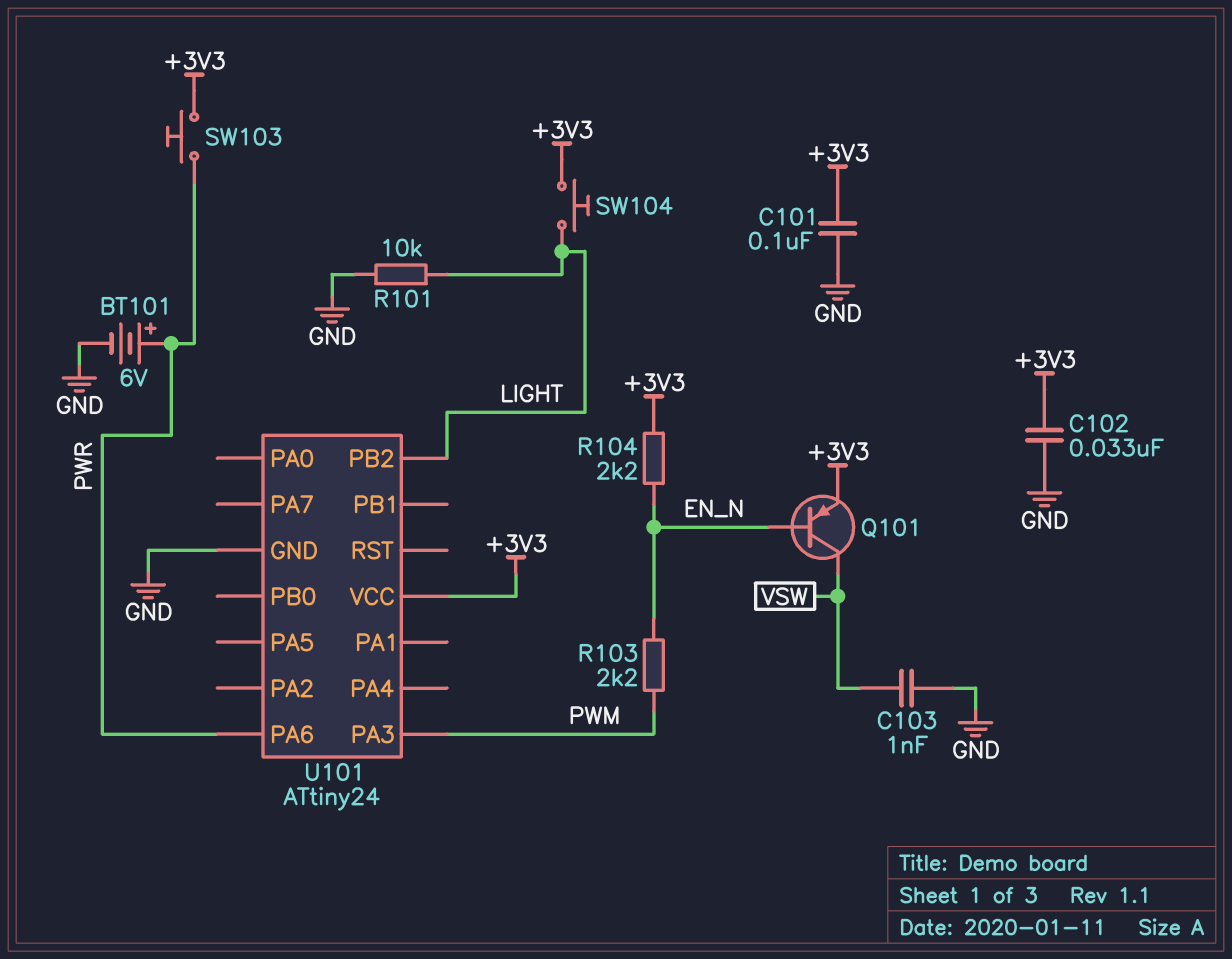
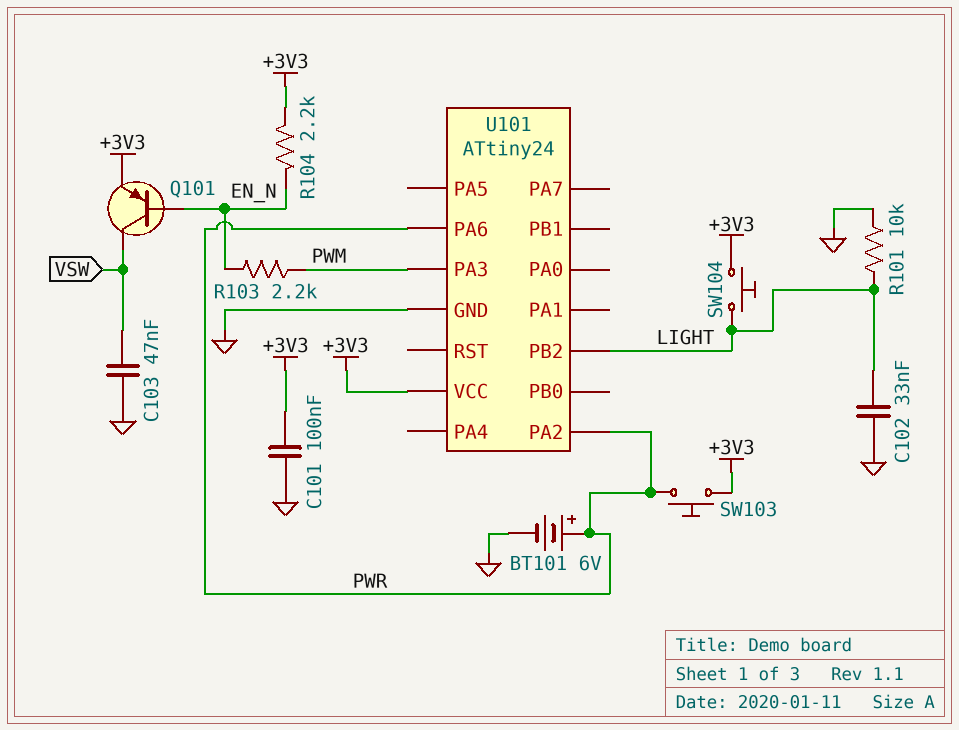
C102: 33nF (+3V3, GND) -> 33nF (GND, LIGHT)
C103: 1nF (GND, VSW) -> 47nF (GND, VSW)
U101 pin PA2: none -> PWR

